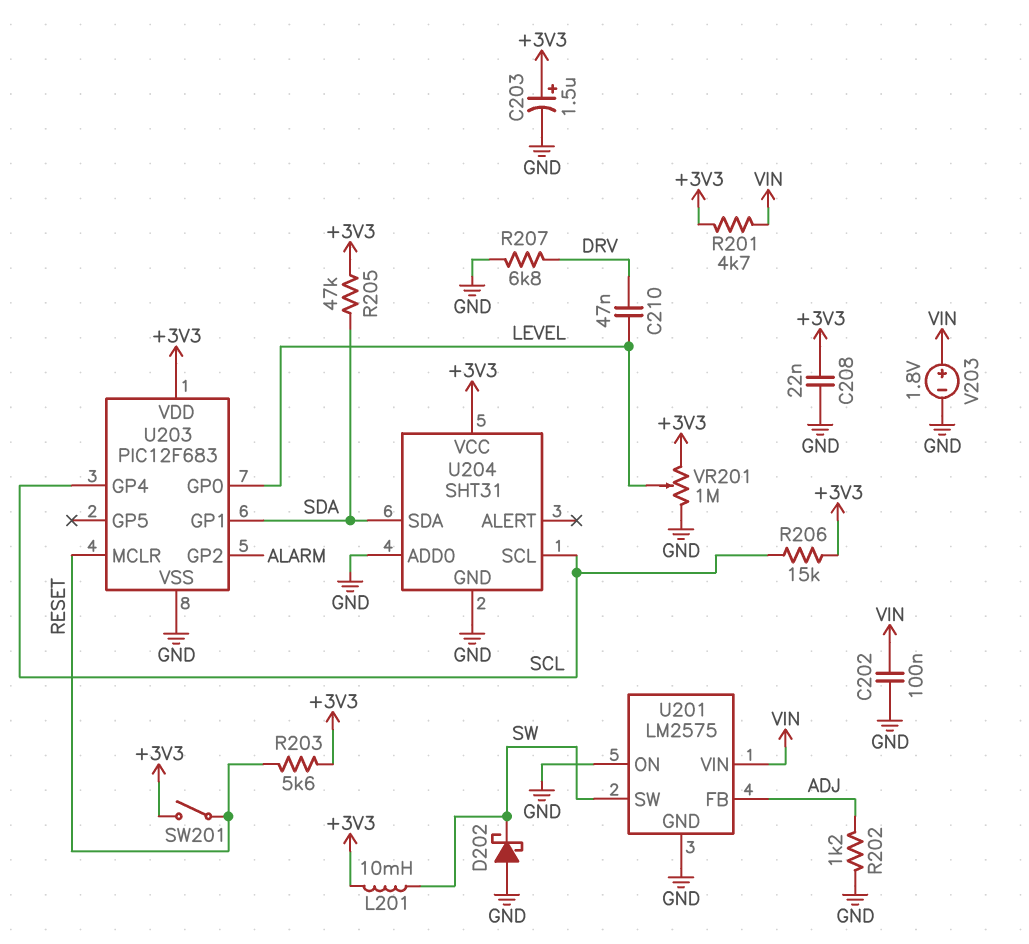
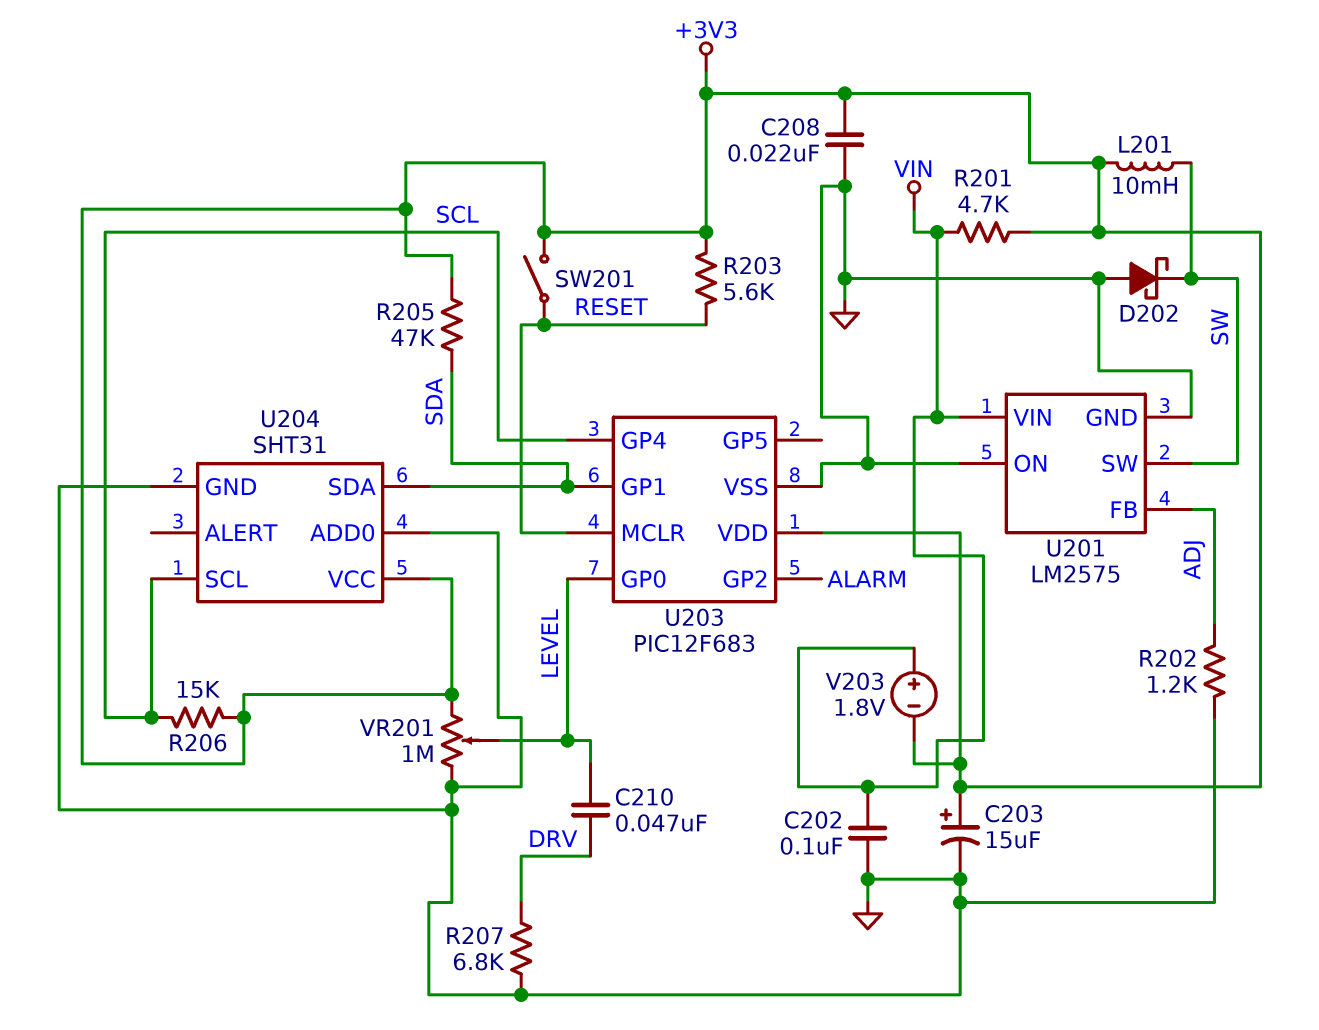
C203: 1.5uF (plus +3V3, minus GND) -> 15uF (plus +3V3, minus GND)
V203: 1.8V (plus VIN, minus GND) -> 1.8V (plus VIN, minus +3V3)

